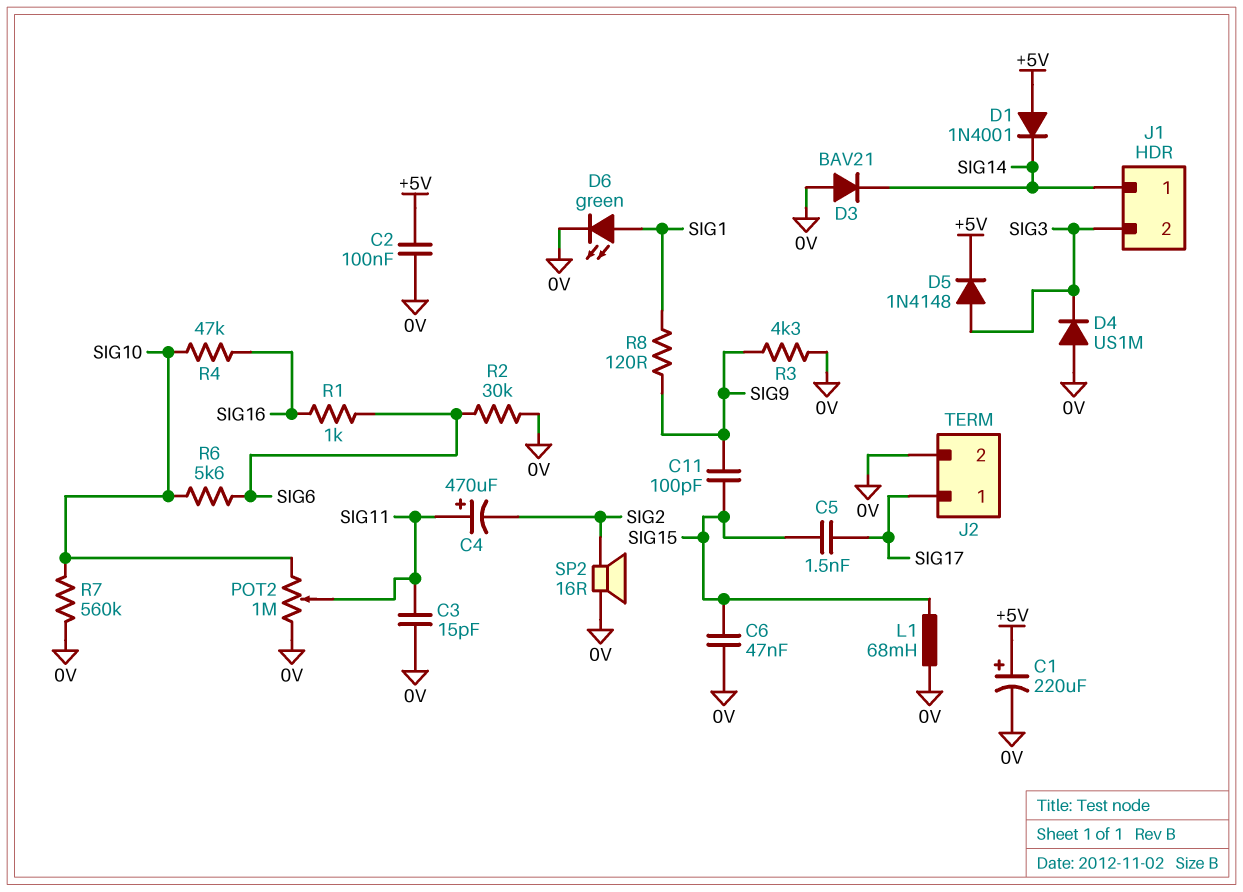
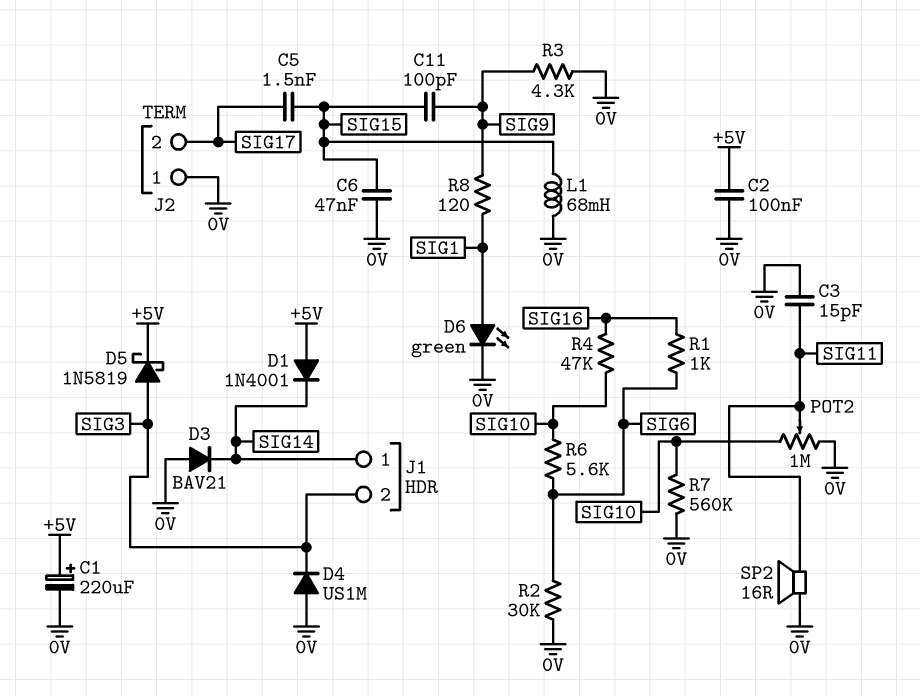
C4: 470uF (plus SIG11, minus SIG2) -> none
D5: diode 1N4148 (A SIG3, K +5V) -> schottky 1N5819 (A SIG3, K +5V)
J2 pin 1: SIG17 -> 0V
J2 pin 2: 0V -> SIG17
SP2: speaker 16R (0V, SIG2) -> speaker 16R (0V, SIG11)

